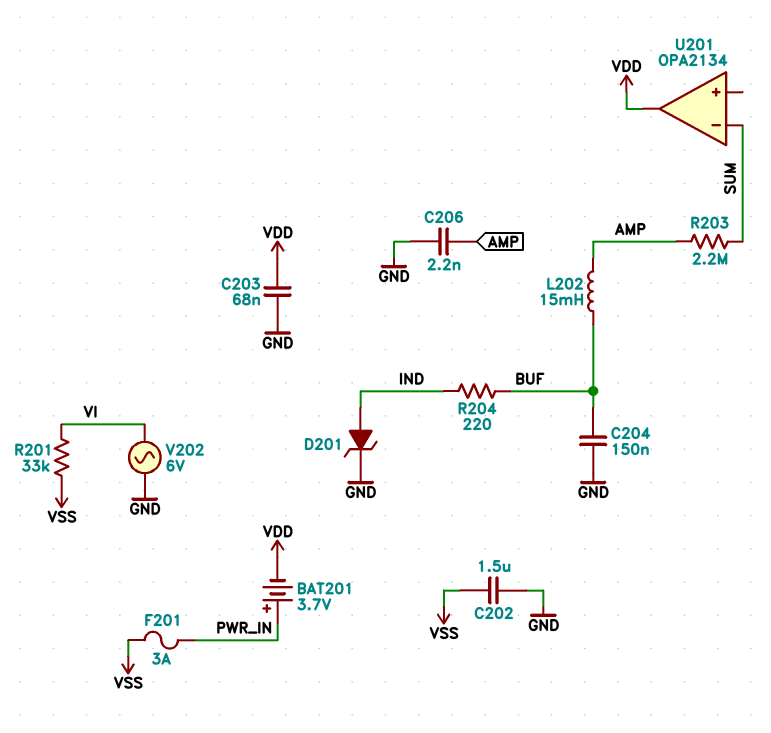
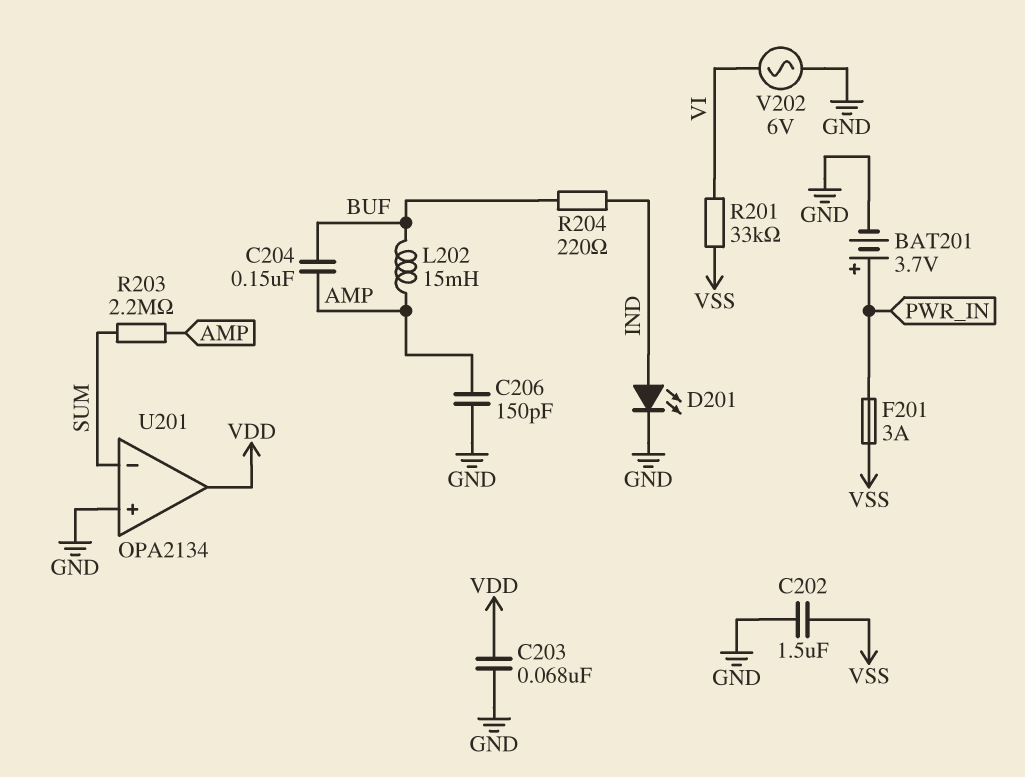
BAT201: 3.7V (plus PWR_IN, minus VDD) -> 3.7V (plus PWR_IN, minus GND)
C204: 150nF (BUF, GND) -> 150nF (AMP, BUF)
C206: 2.2nF (AMP, GND) -> 150pF (AMP, GND)
D201: zener (A IND, K GND) -> LED (A IND, K GND)
U201 pin in+: none -> GND

